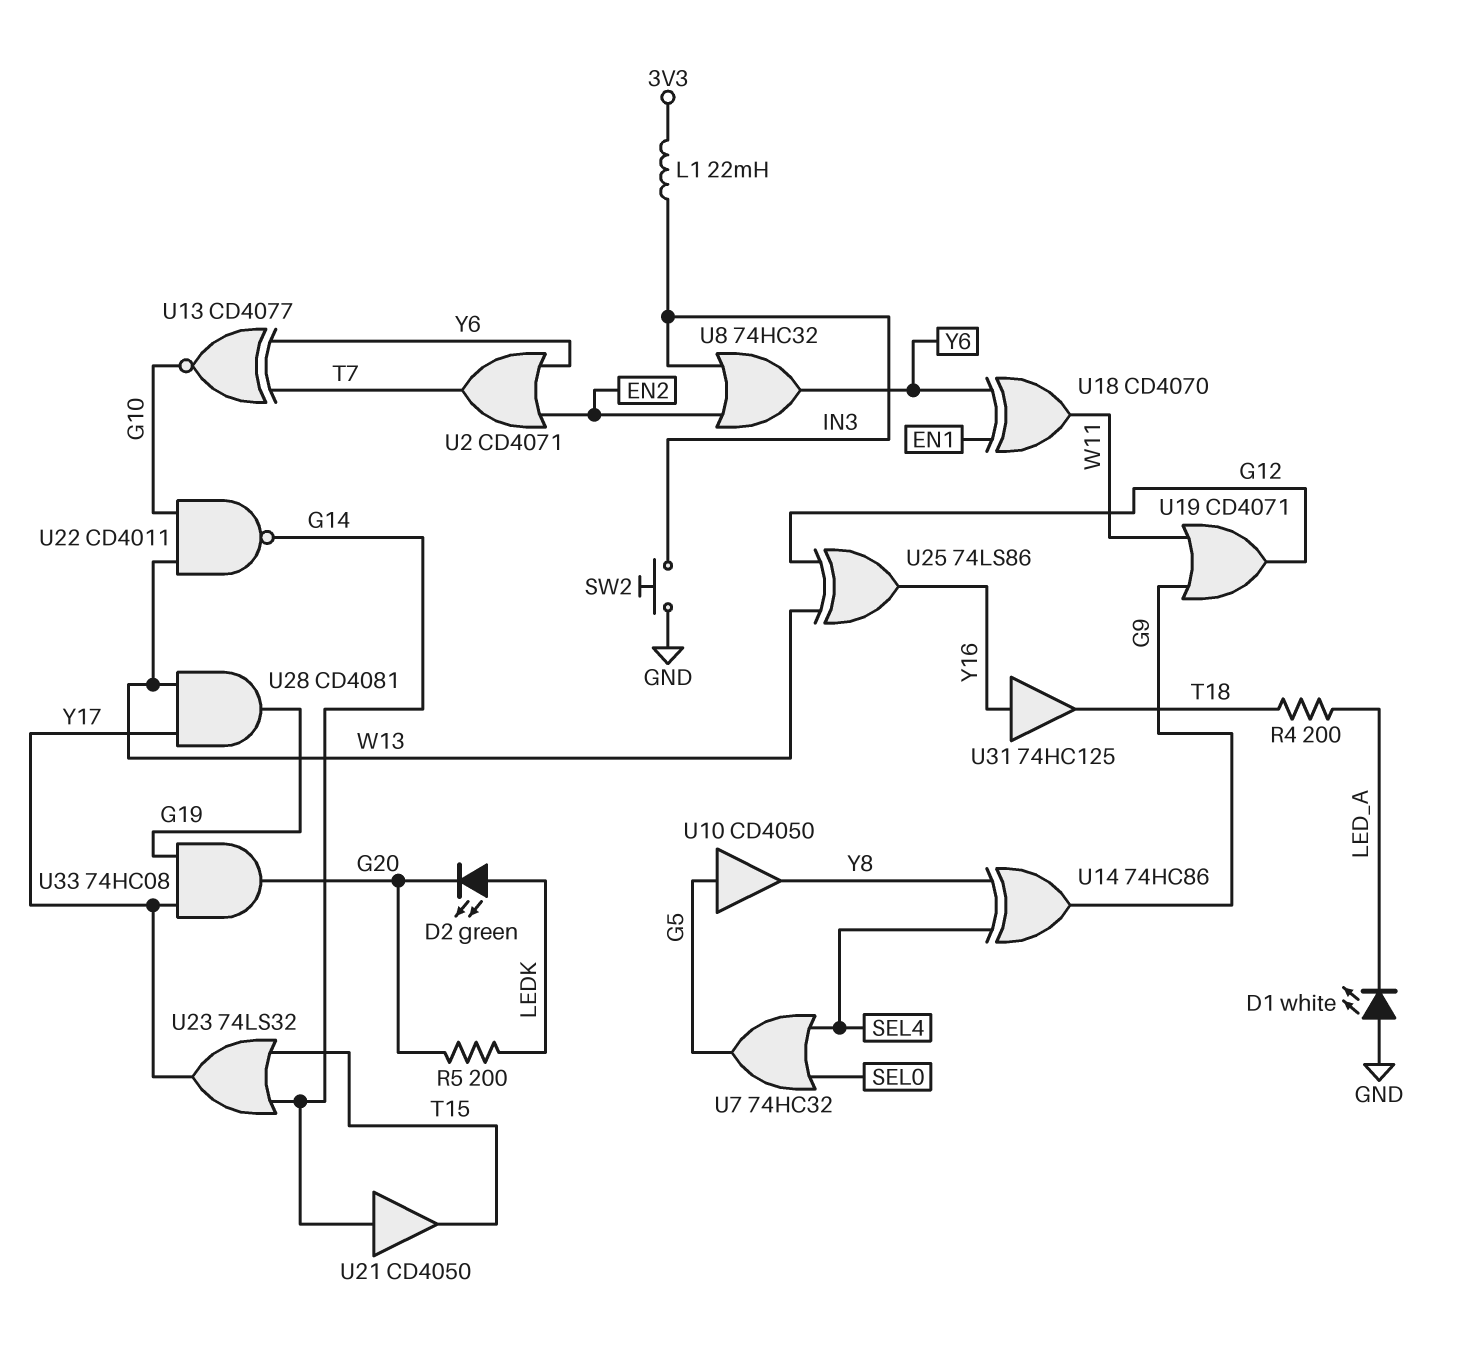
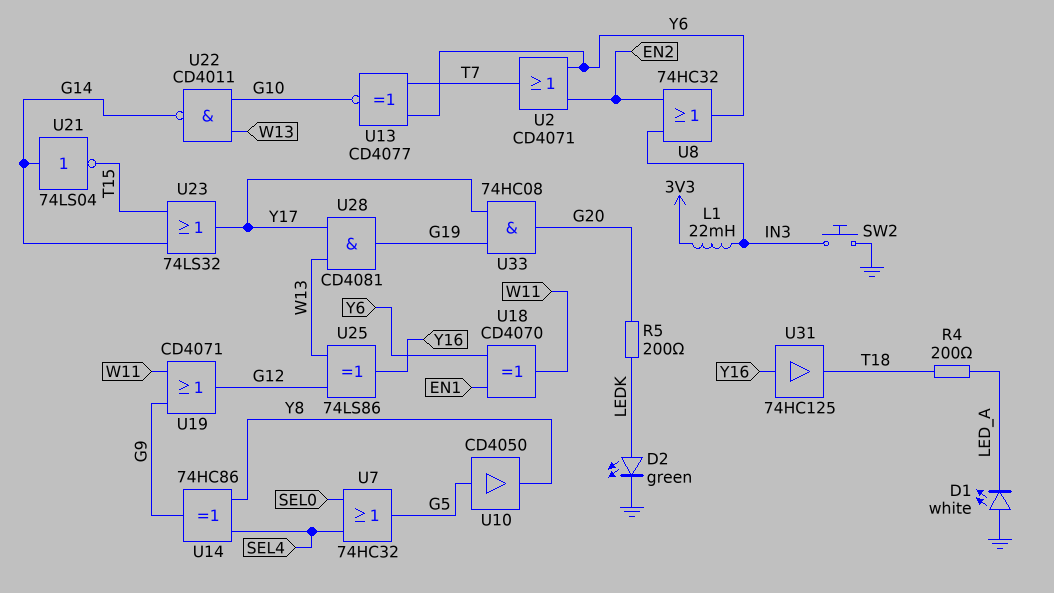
D2: LED green (A LEDK, K G20) -> LED green (A LEDK, K GND)
U21: buffer CD4050 (in G14, out T15) -> NOT 74LS04 (in G14, out T15)

